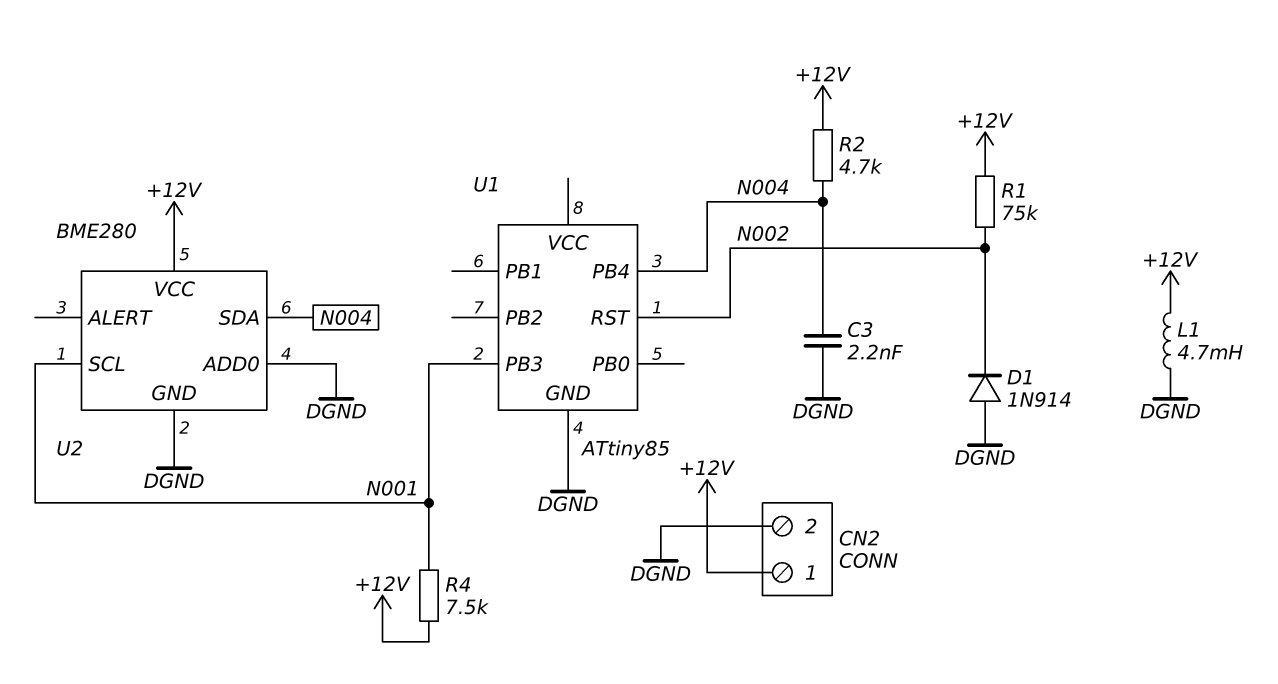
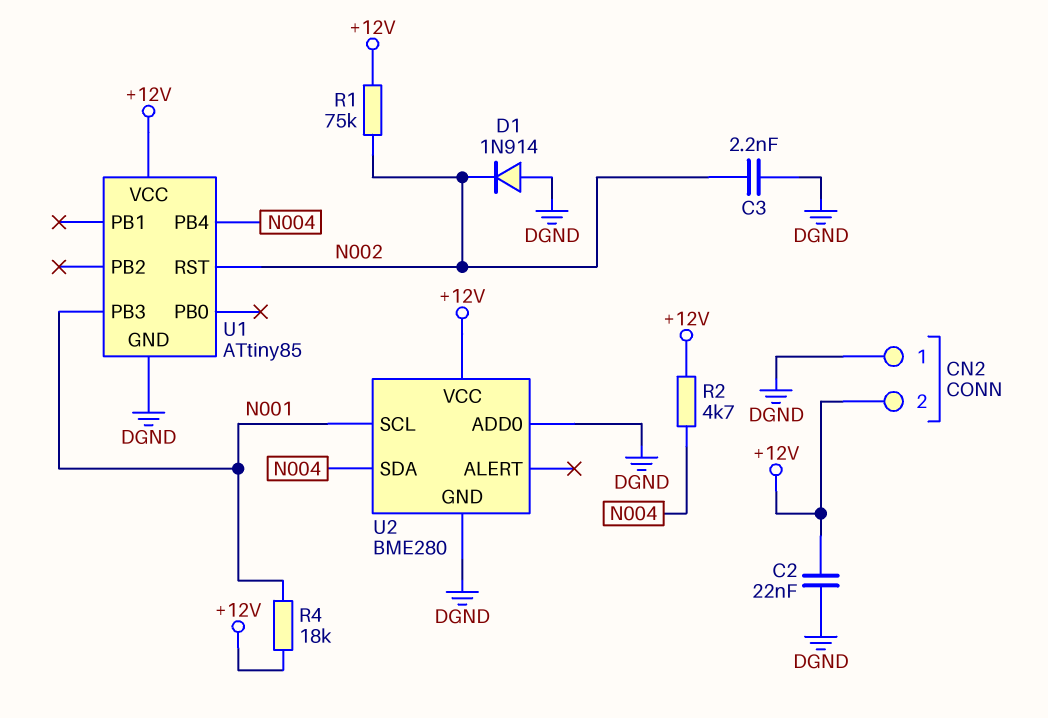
C2: none -> 22nF (+12V, DGND)
C3: 2.2nF (DGND, N004) -> 2.2nF (DGND, N002)
CN2 pin 1: +12V -> DGND
CN2 pin 2: DGND -> +12V
L1: 4.7mH (+12V, DGND) -> none
R4: 7.5k (+12V, N001) -> 18k (+12V, N001)
U1 pin VCC: none -> +12V

